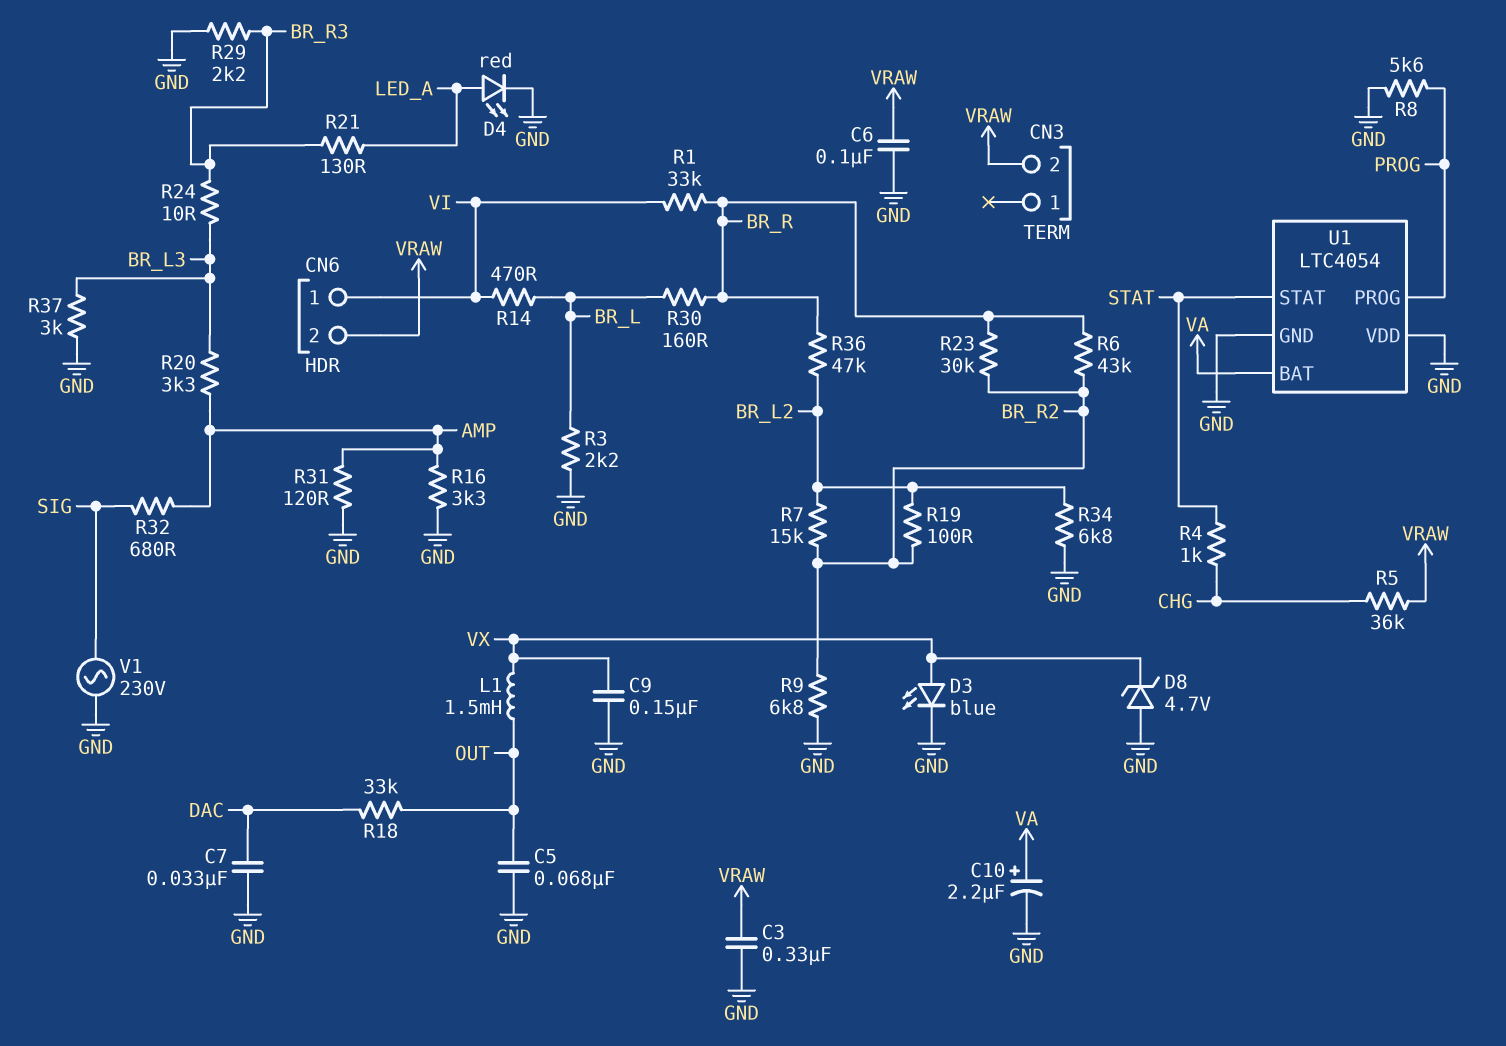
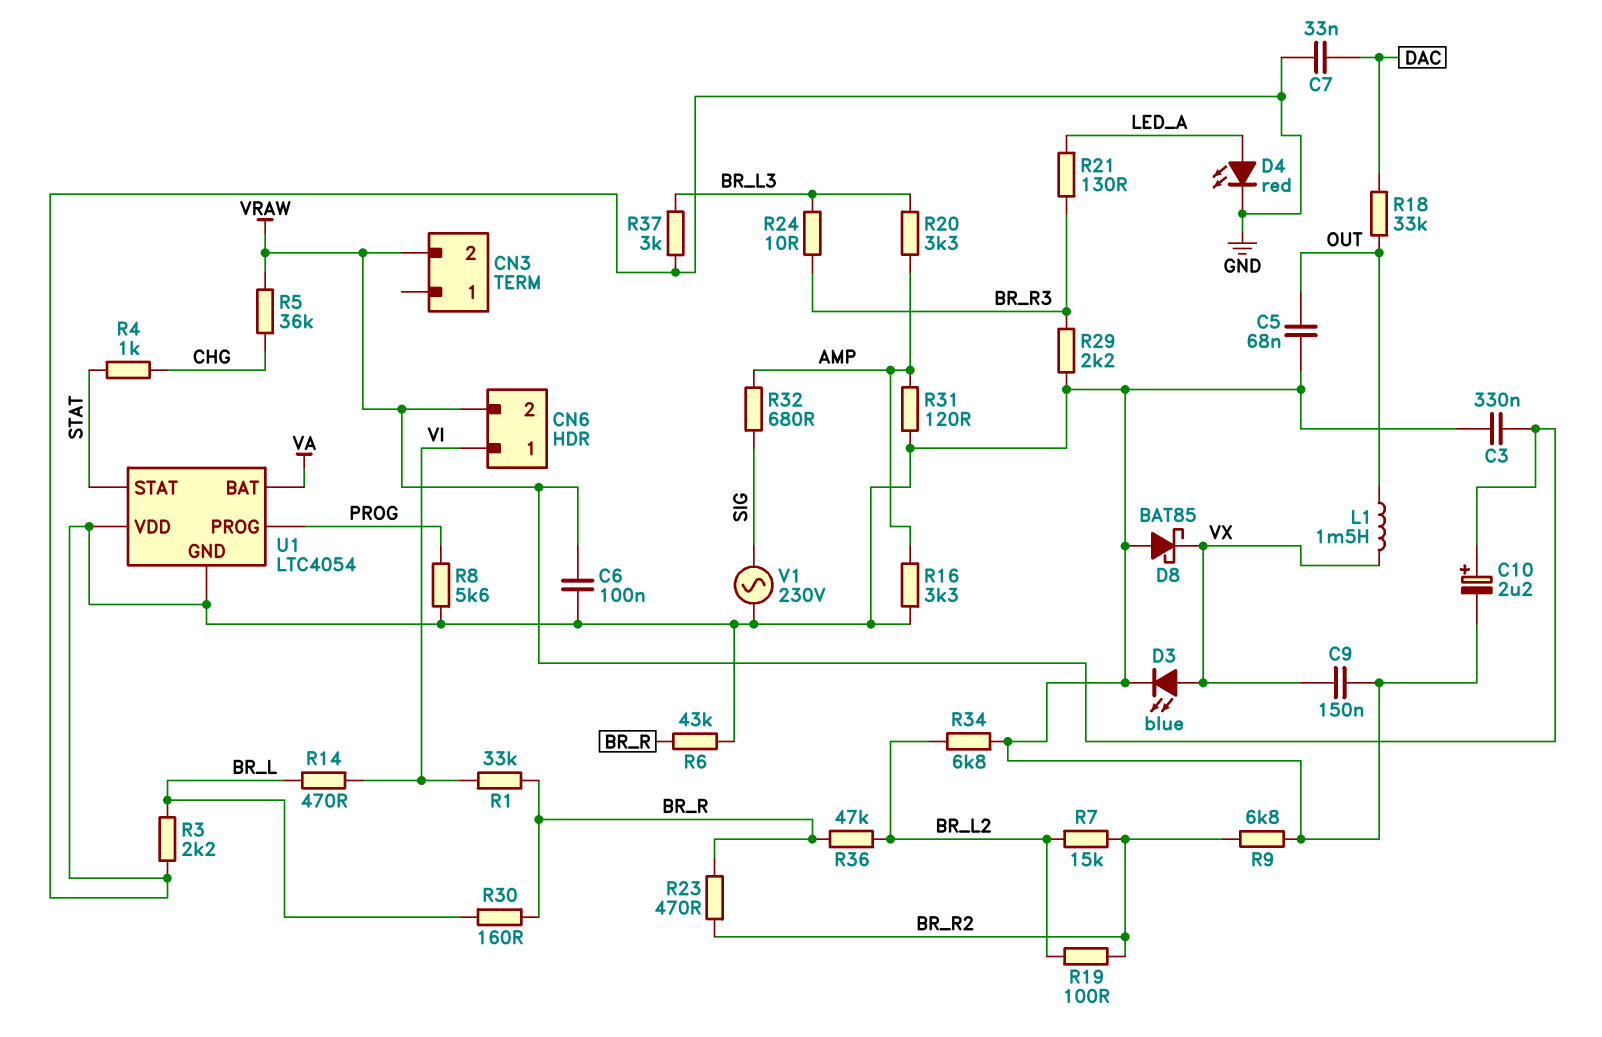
C10: 2.2uF (plus VA, minus GND) -> 2.2uF (plus VRAW, minus GND)
D8: zener 4.7V (A GND, K VX) -> schottky BAT85 (A GND, K VX)
R6: 43k (BR_R, BR_R2) -> 43k (BR_R, GND)
R23: 30k (BR_R, BR_R2) -> 470 (BR_R, BR_R2)

